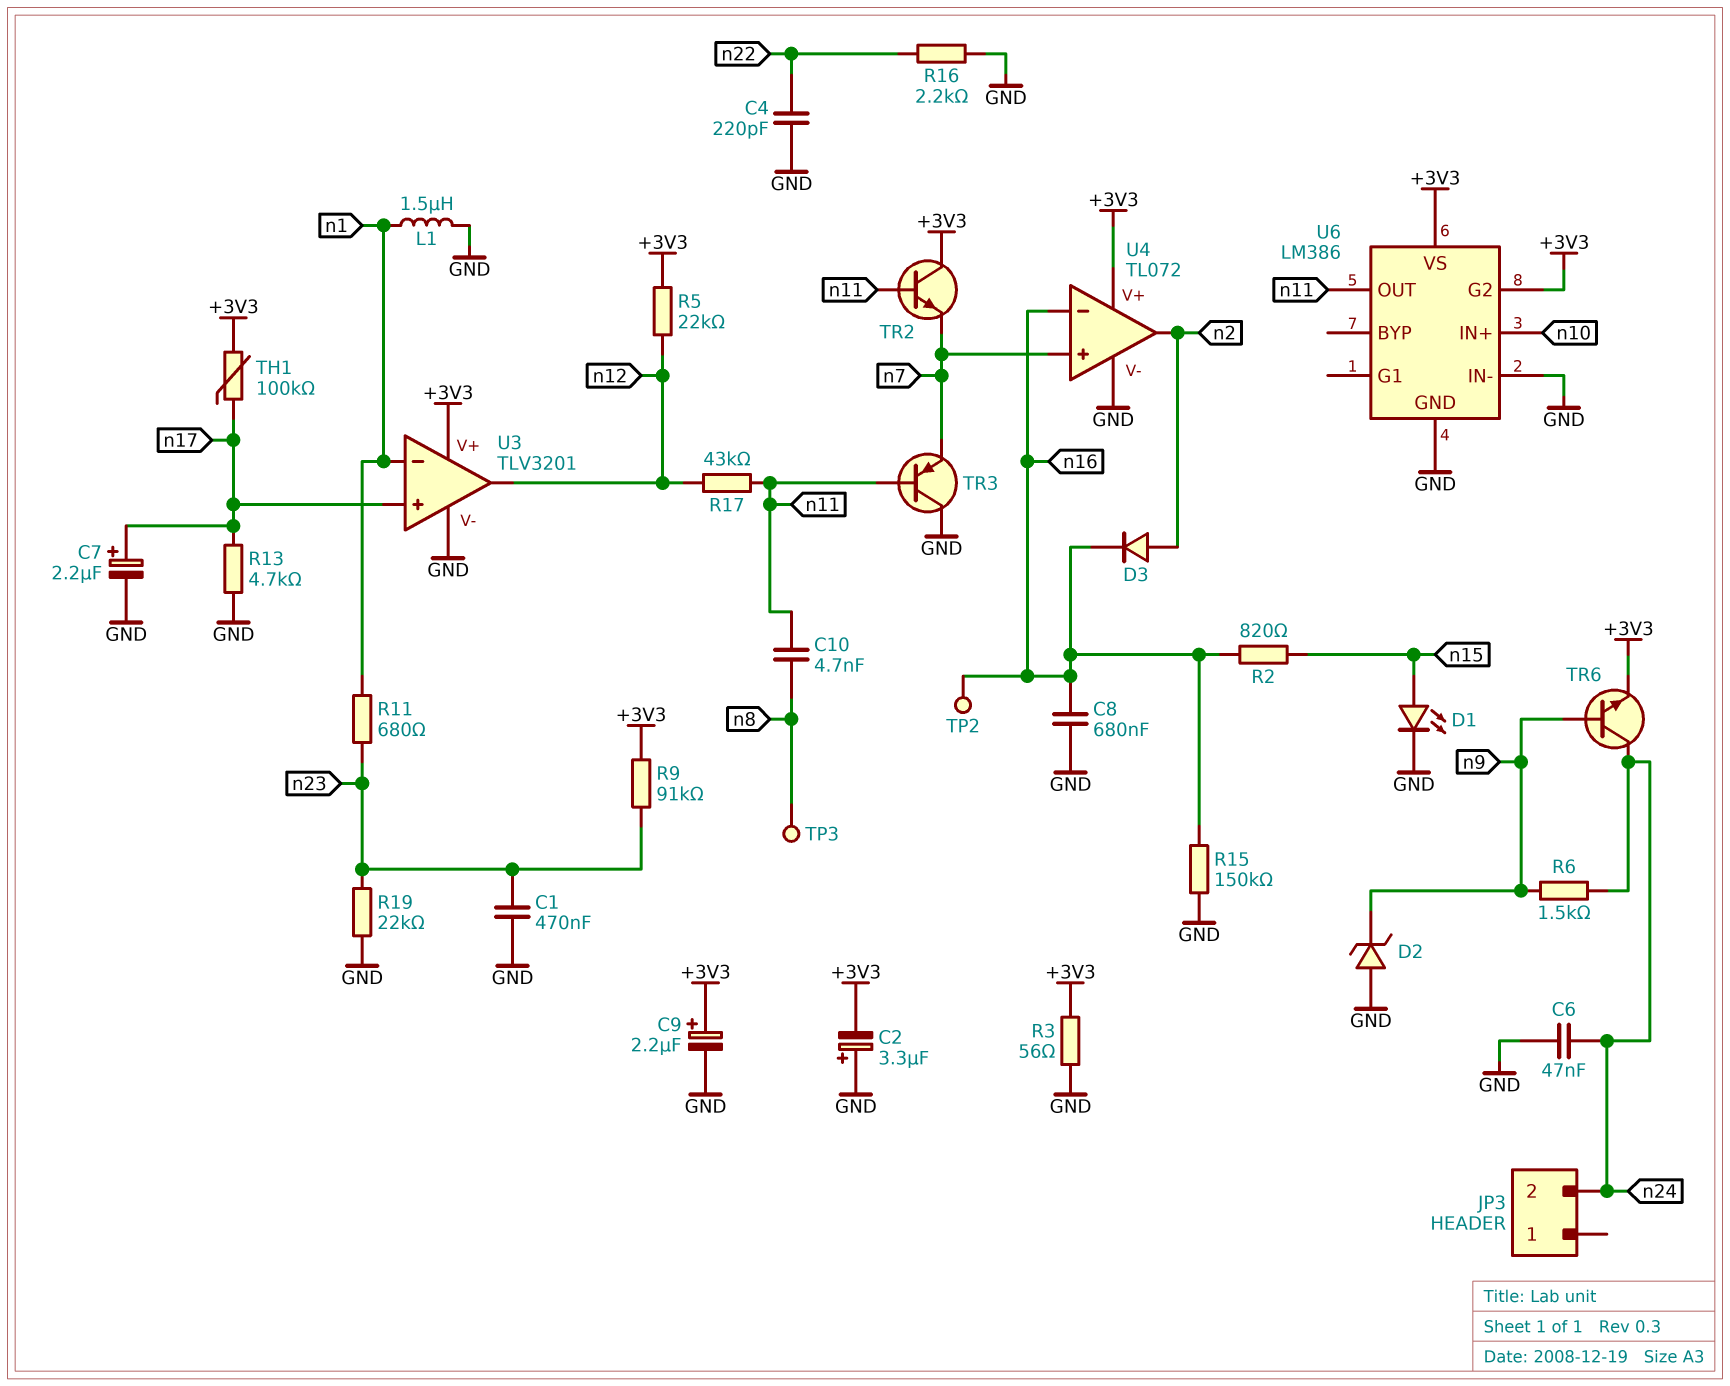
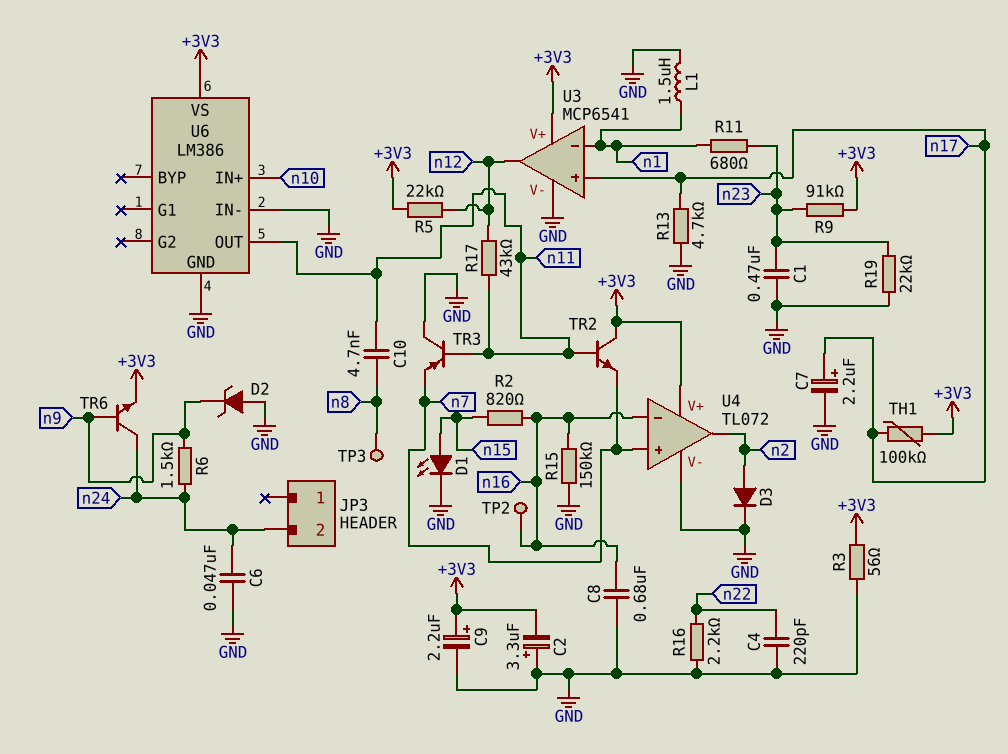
D3: diode (A n2, K n16) -> diode (A n2, K GND)
U3: TLV3201 -> MCP6541
U6 pin G2: +3V3 -> none

